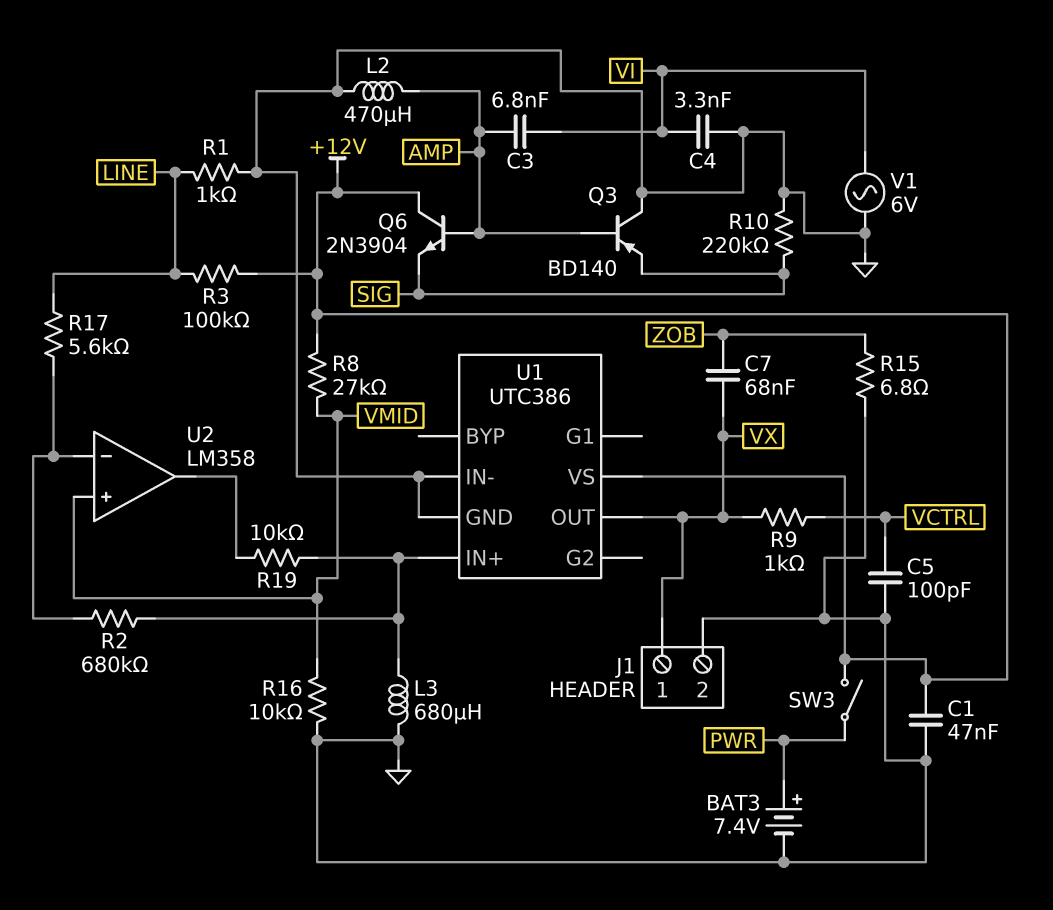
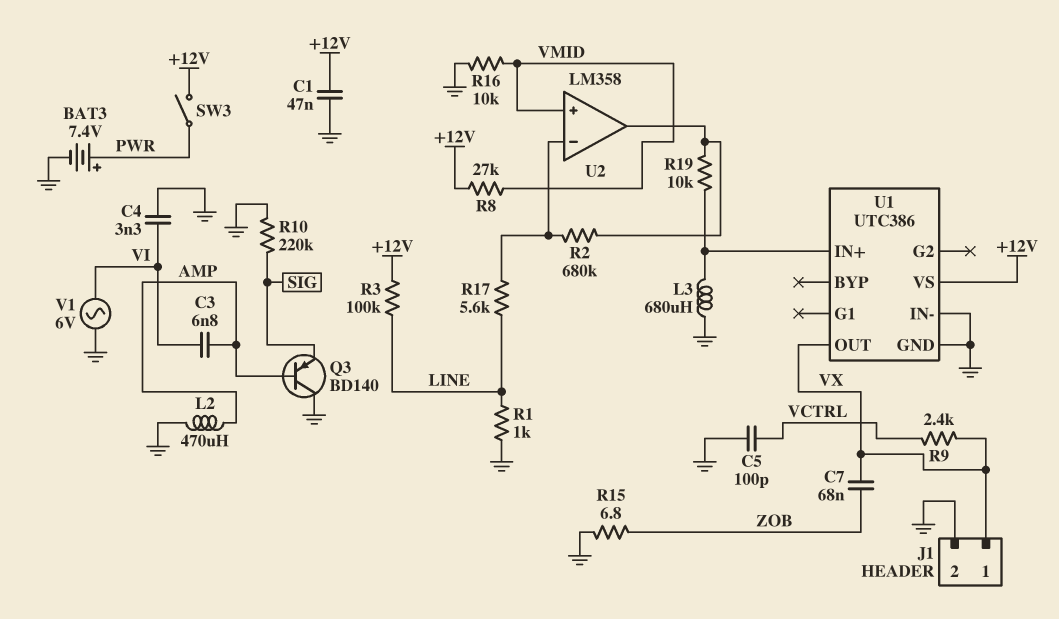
Q6: NPN 2N3904 (B AMP, C +12V, E SIG) -> none
R2: 680k (U1/IN+, U2/in-) -> 680k (U2/in-, U2/out)
R9: 1k (VCTRL, VX) -> 2.4k (VCTRL, VX)

